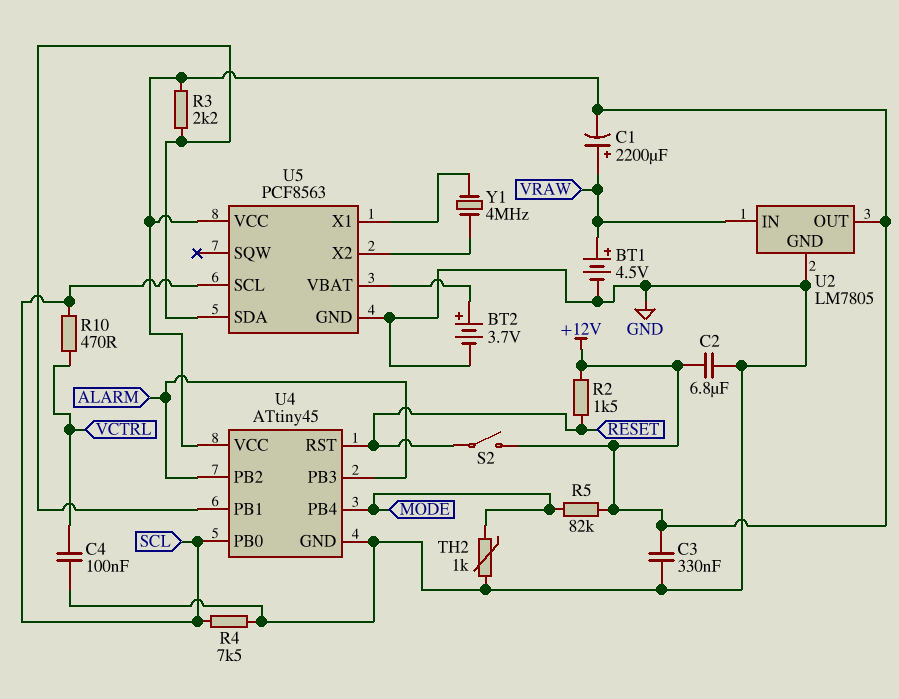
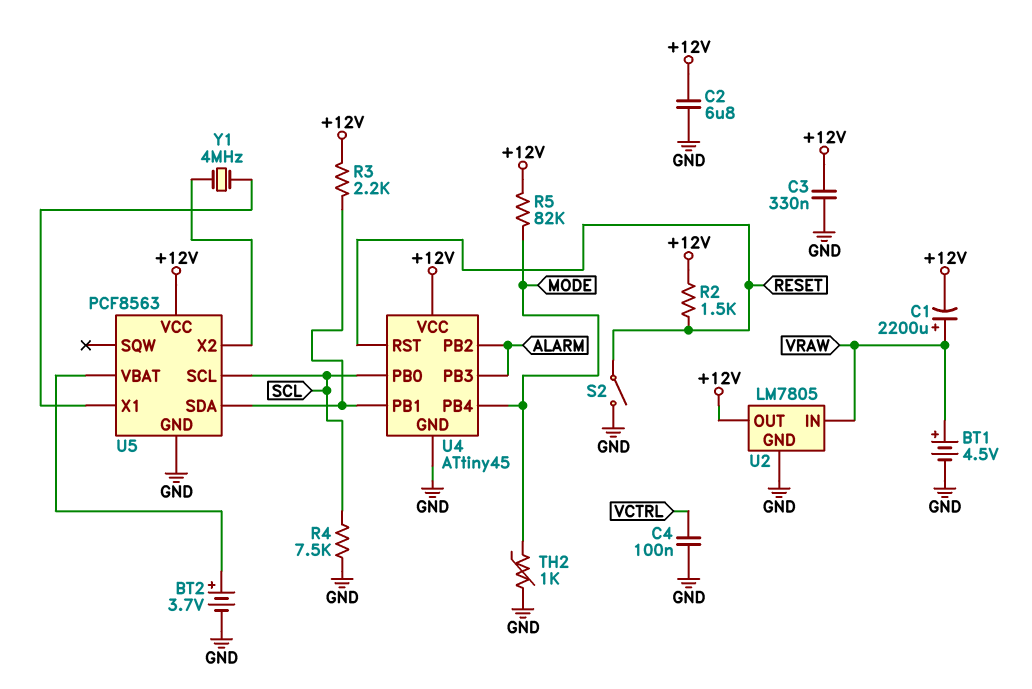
R10: 470 (SCL, VCTRL) -> none
S2: switch (+12V, RESET) -> switch (GND, RESET)

